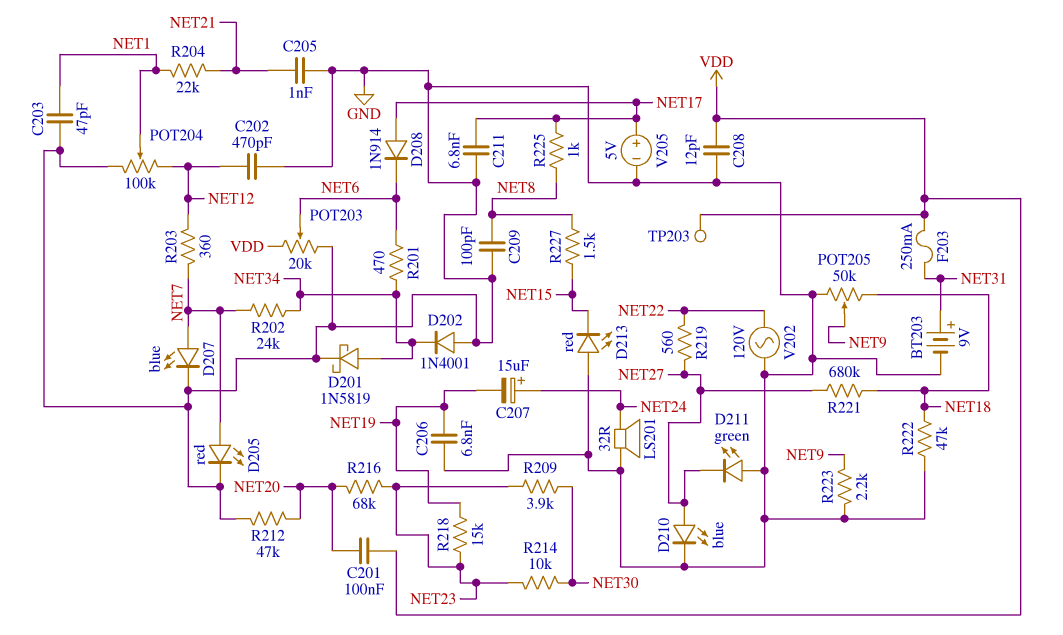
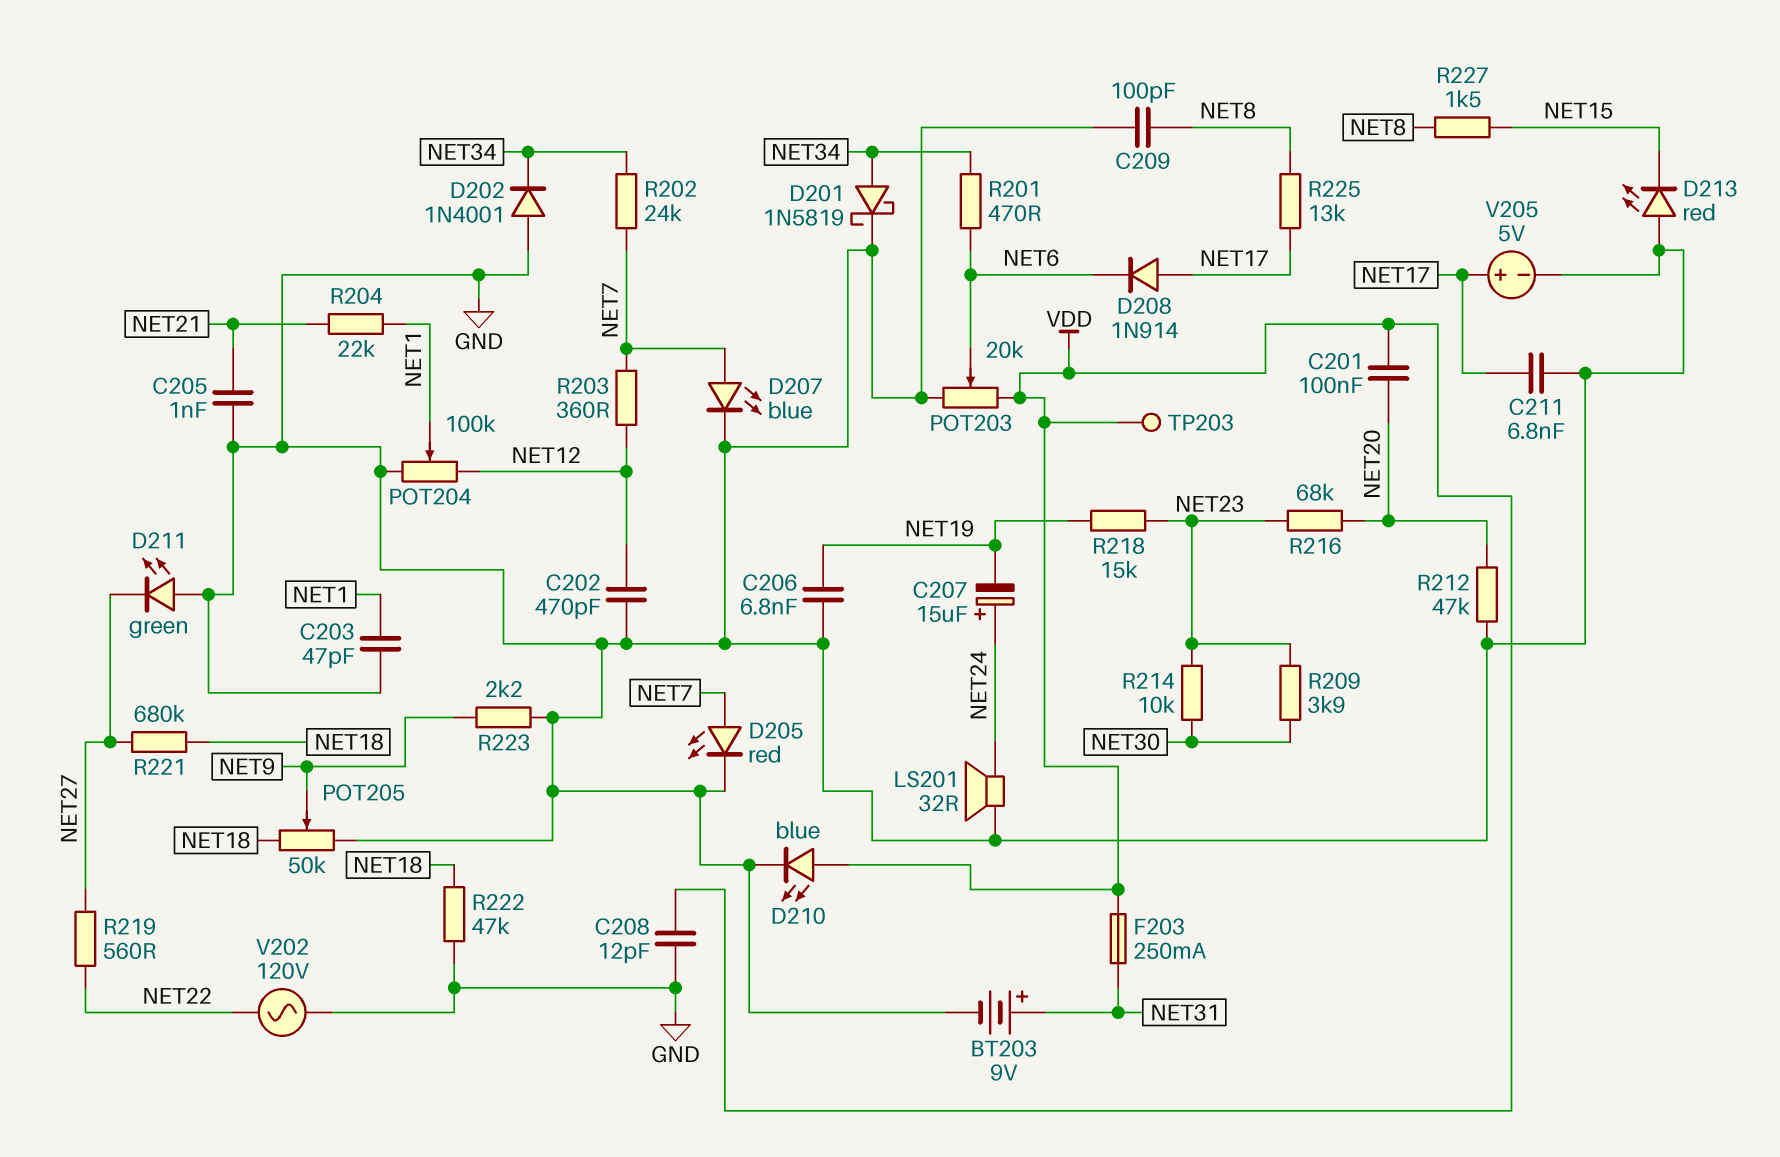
D210: LED blue (A NET27, K GND) -> LED blue (A VDD, K GND)
R225: 1k (NET8, NET17) -> 13k (NET8, NET17)

